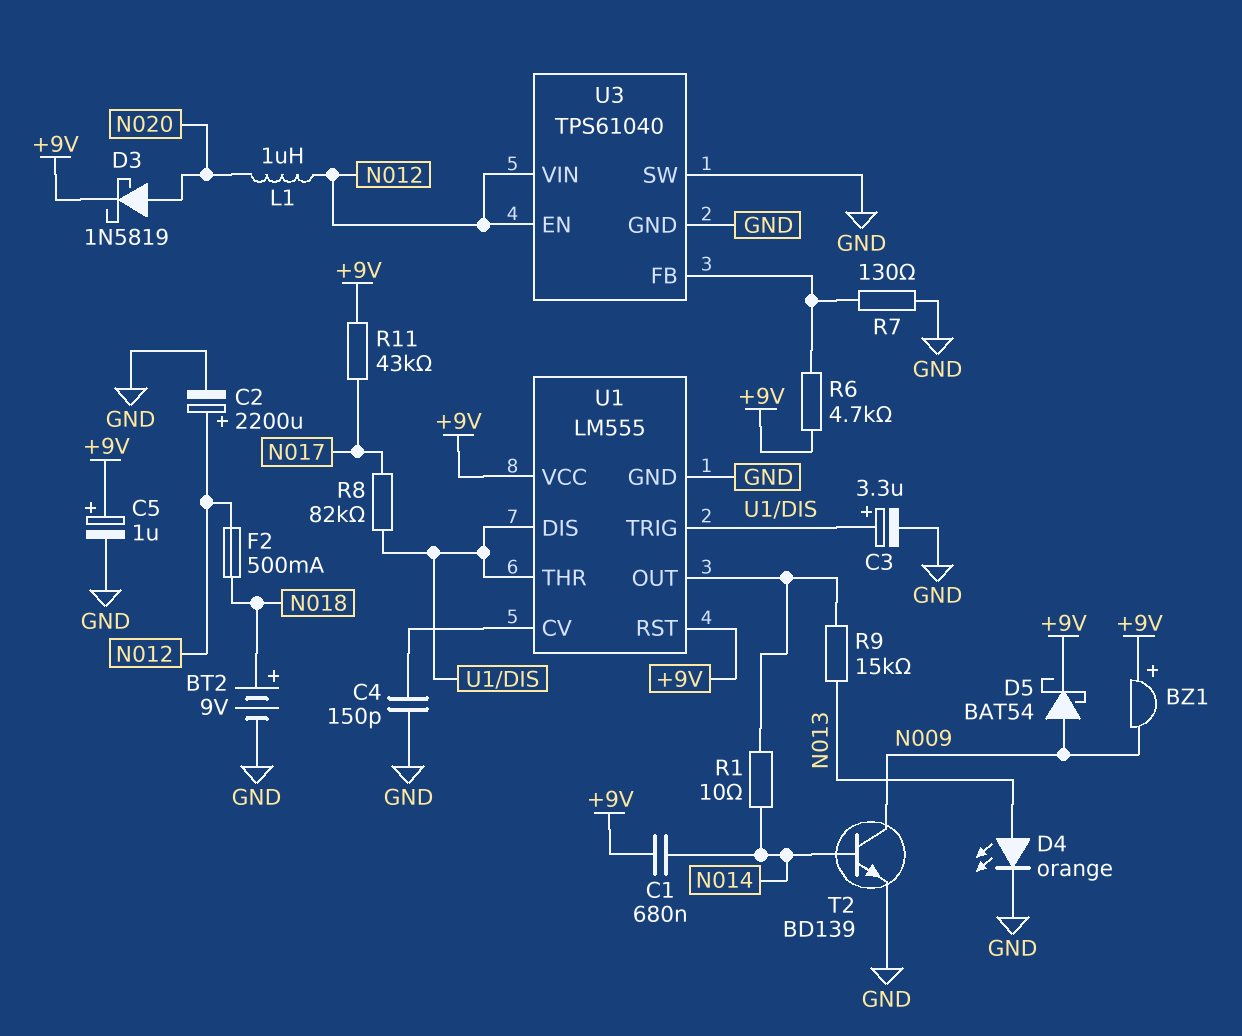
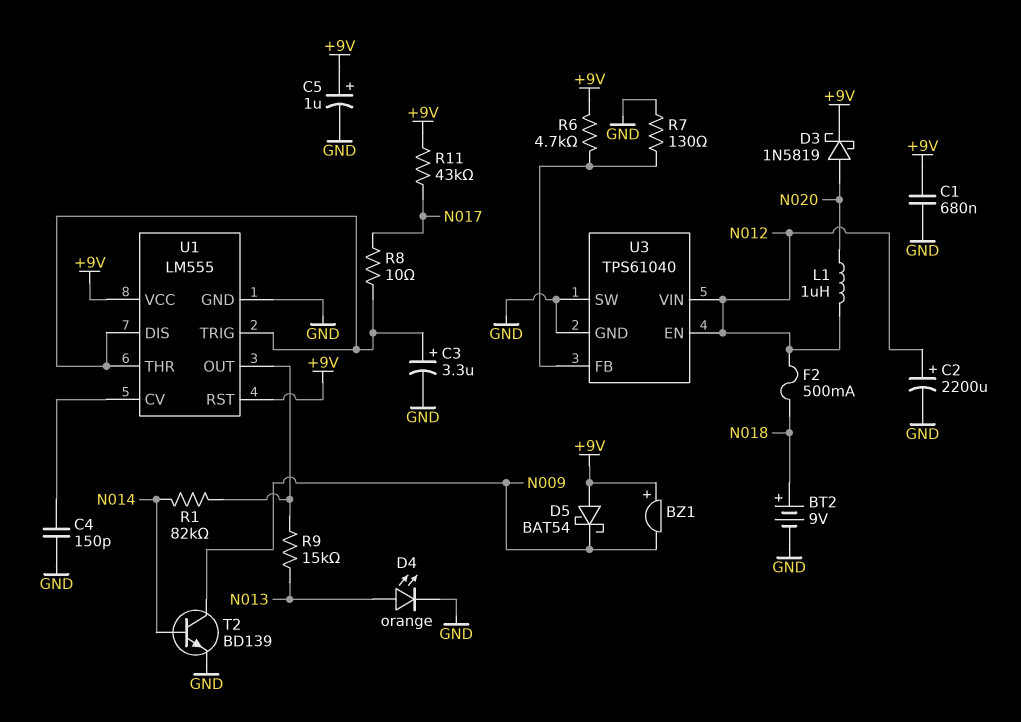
C1: 680nF (+9V, N014) -> 680nF (+9V, GND)
D5: schottky BAT54 (A N009, K +9V) -> schottky BAT54 (A +9V, K N009)
R1: 10 (N014, U1/OUT) -> 82k (N014, U1/OUT)
R8: 82k (N017, U1/DIS) -> 10 (N017, U1/DIS)

